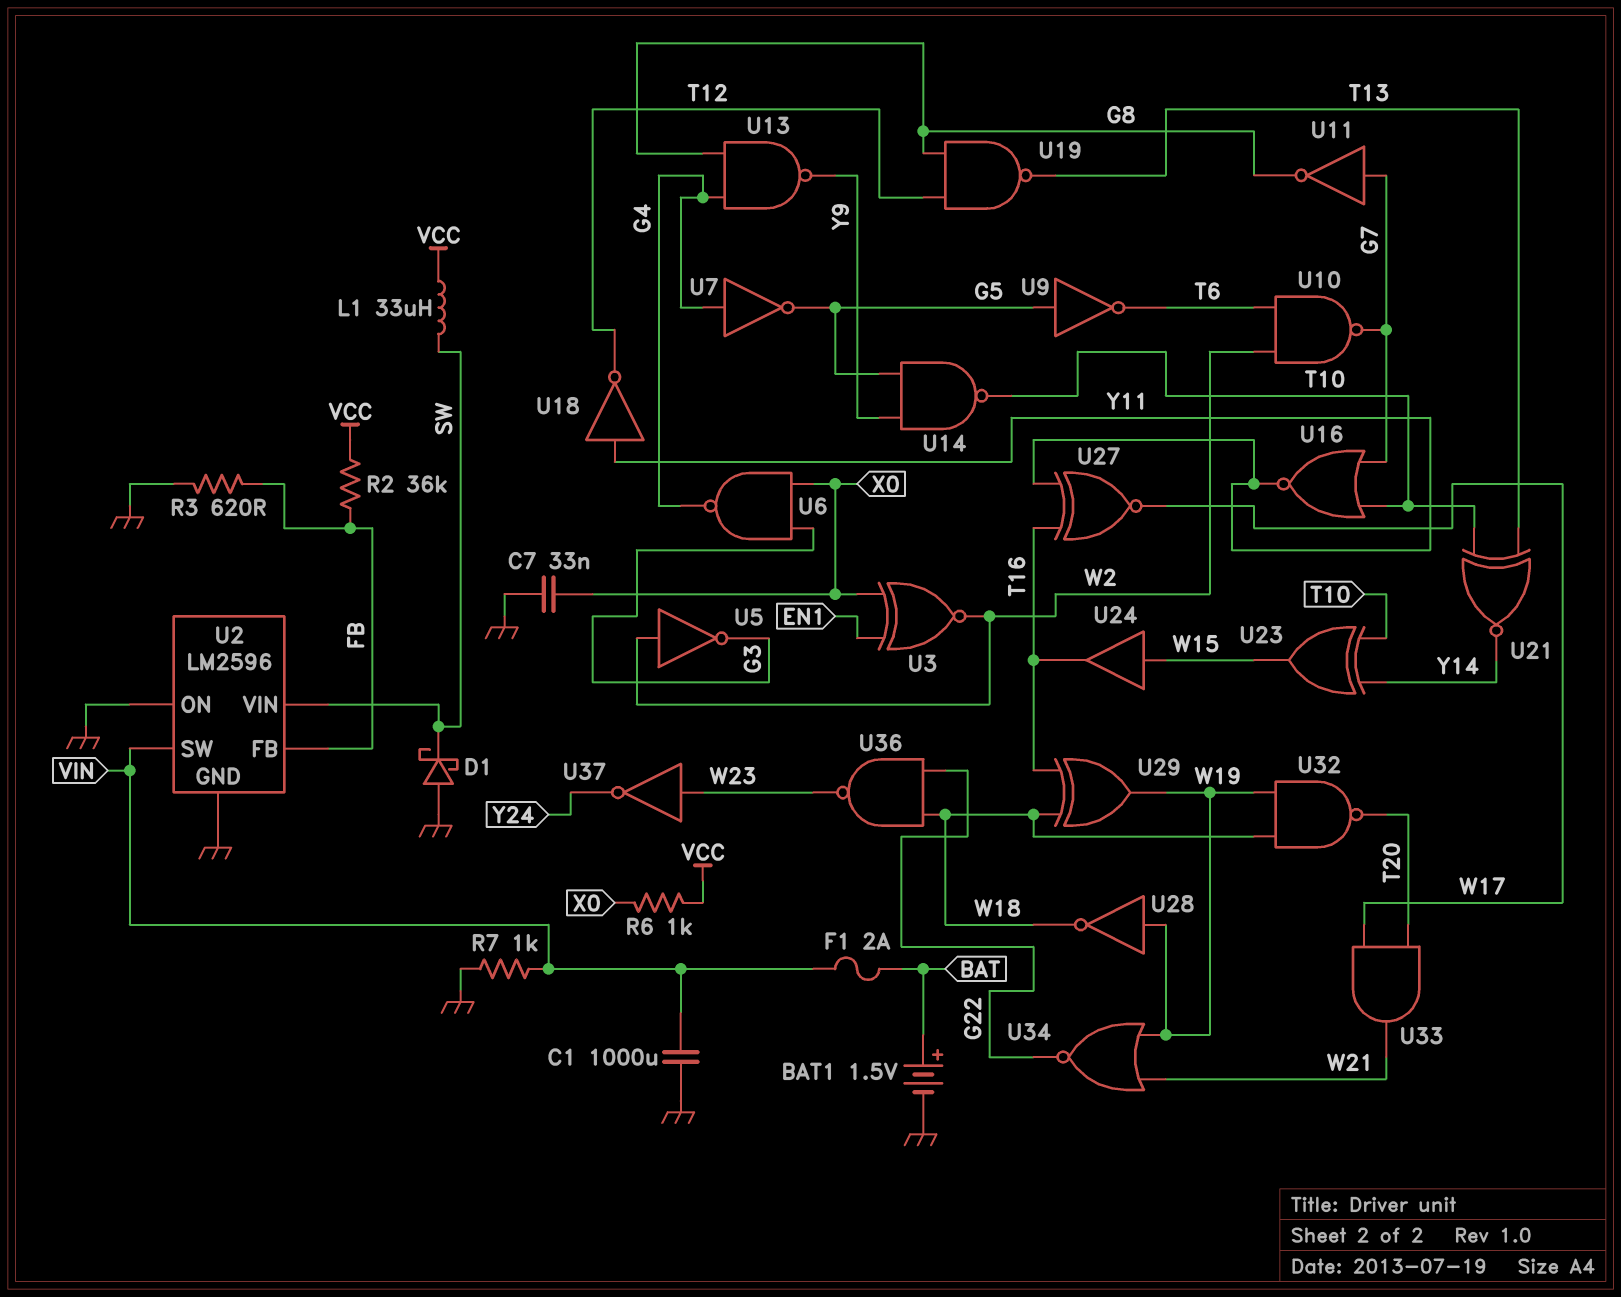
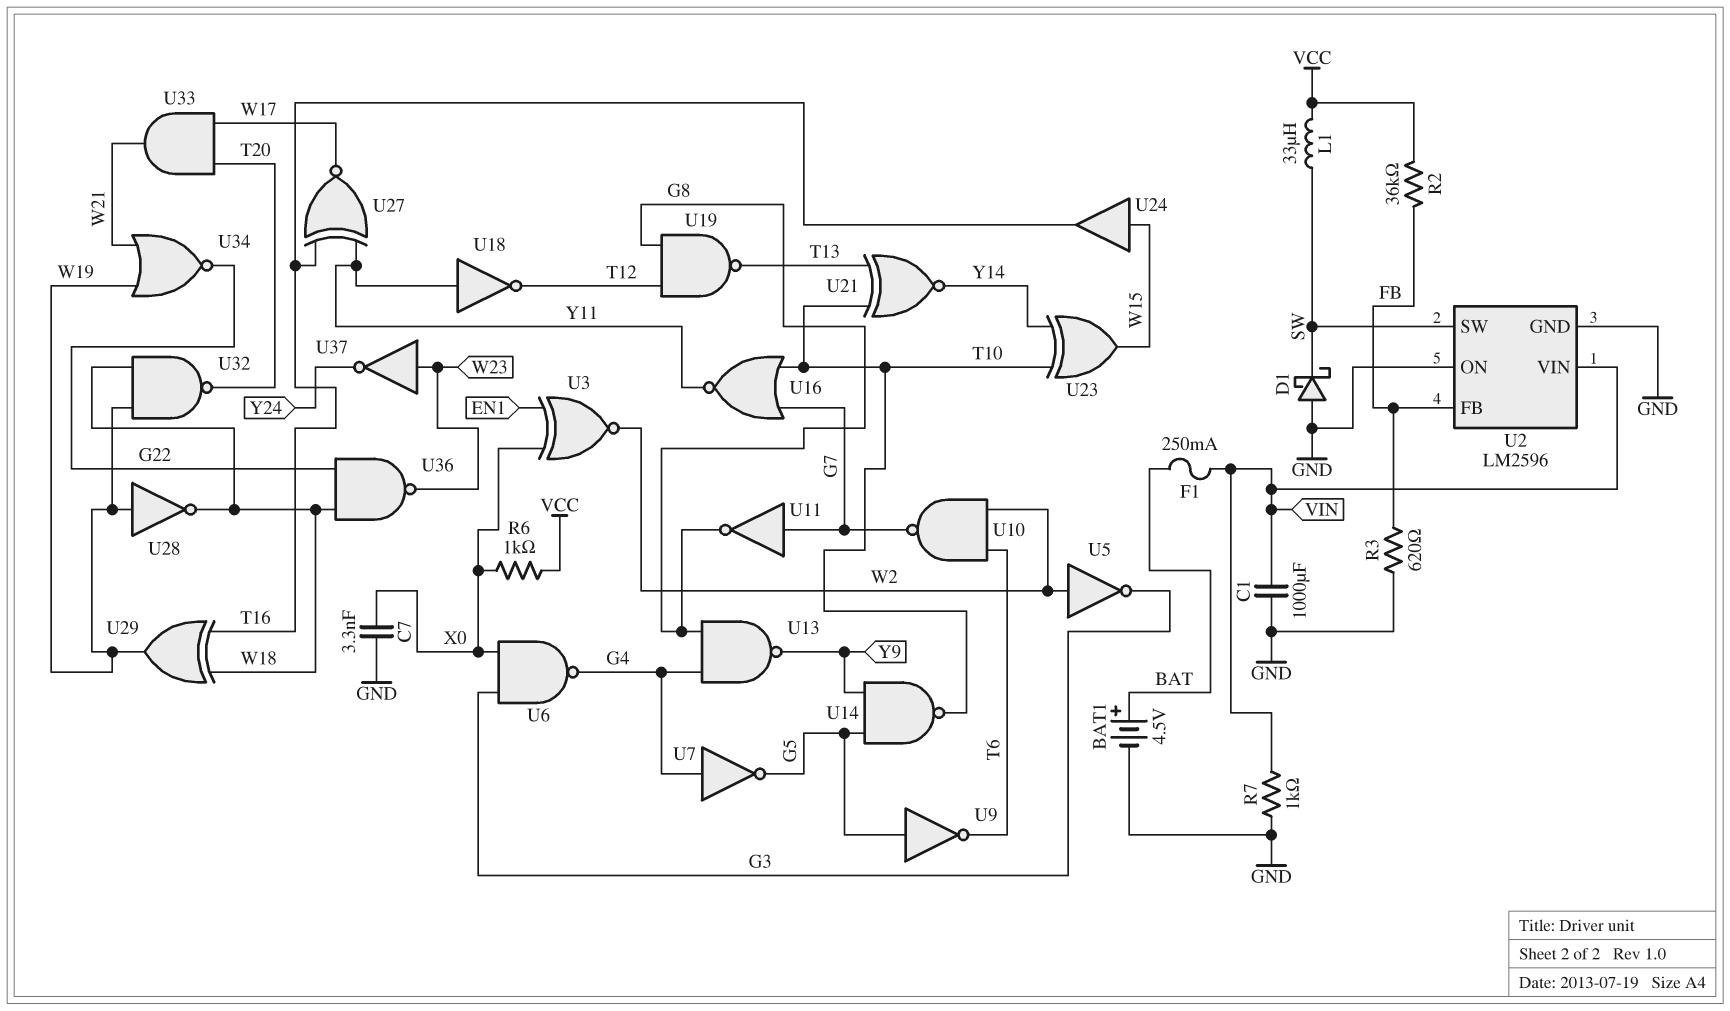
BAT1: 1.5V (plus BAT, minus GND) -> 4.5V (plus BAT, minus GND)
C7: 33nF (GND, X0) -> 3.3nF (GND, X0)
F1: 2A (BAT, VIN) -> 250mA (BAT, VIN)
U2 pin SW: VIN -> SW
U2 pin VIN: SW -> VIN

